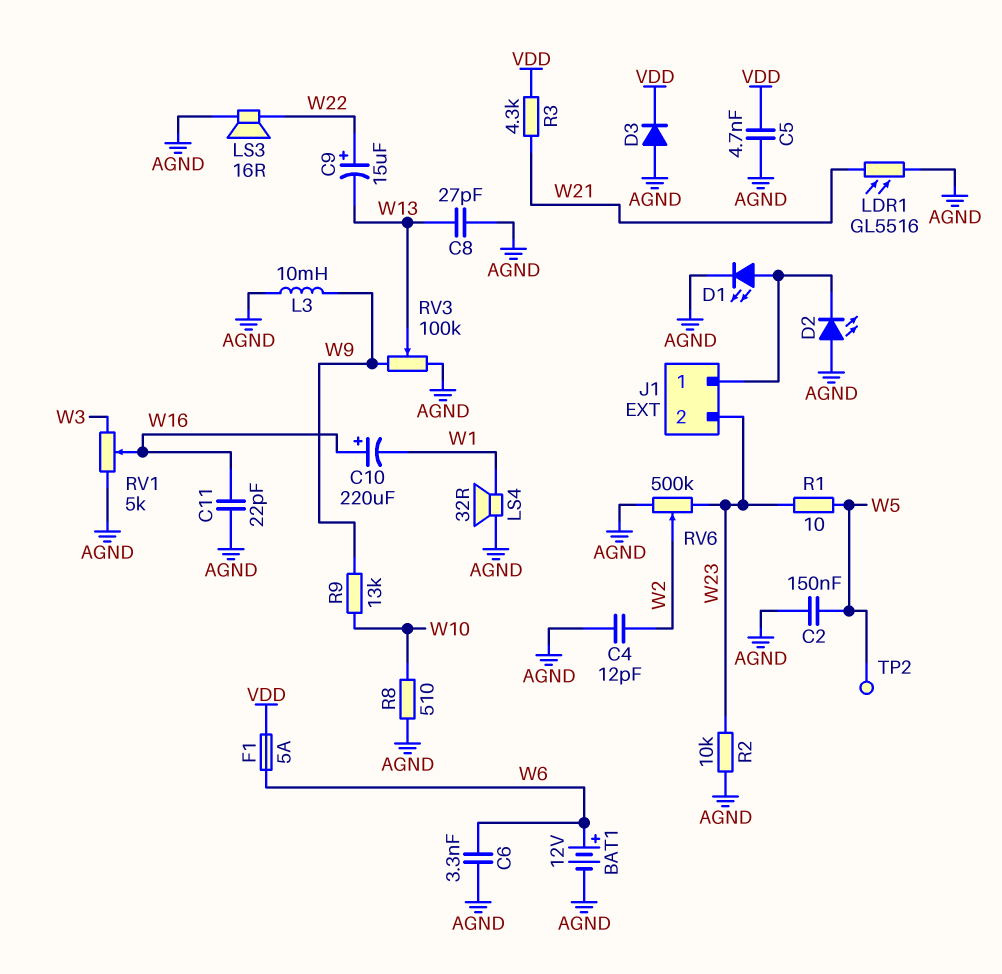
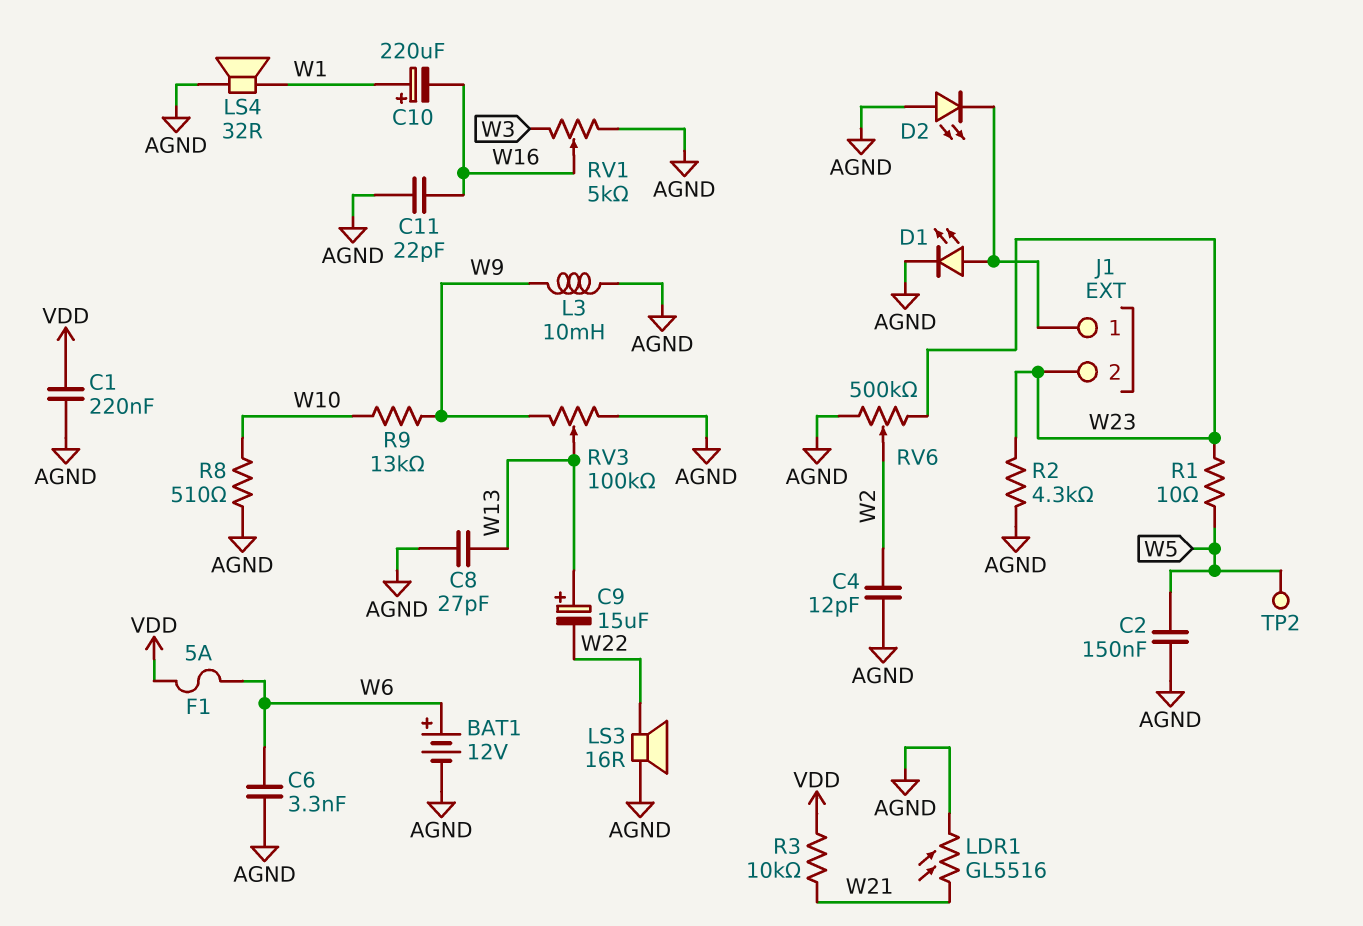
C1: none -> 220nF (AGND, VDD)
C5: 4.7nF (AGND, VDD) -> none
C9: 15uF (plus W22, minus W13) -> 15uF (plus W13, minus W22)
C10: 220uF (plus W16, minus W1) -> 220uF (plus W1, minus W16)
D3: diode (A AGND, K VDD) -> none
R2: 10k (AGND, W23) -> 4.3k (AGND, W23)
R3: 4.3k (VDD, W21) -> 10k (VDD, W21)

